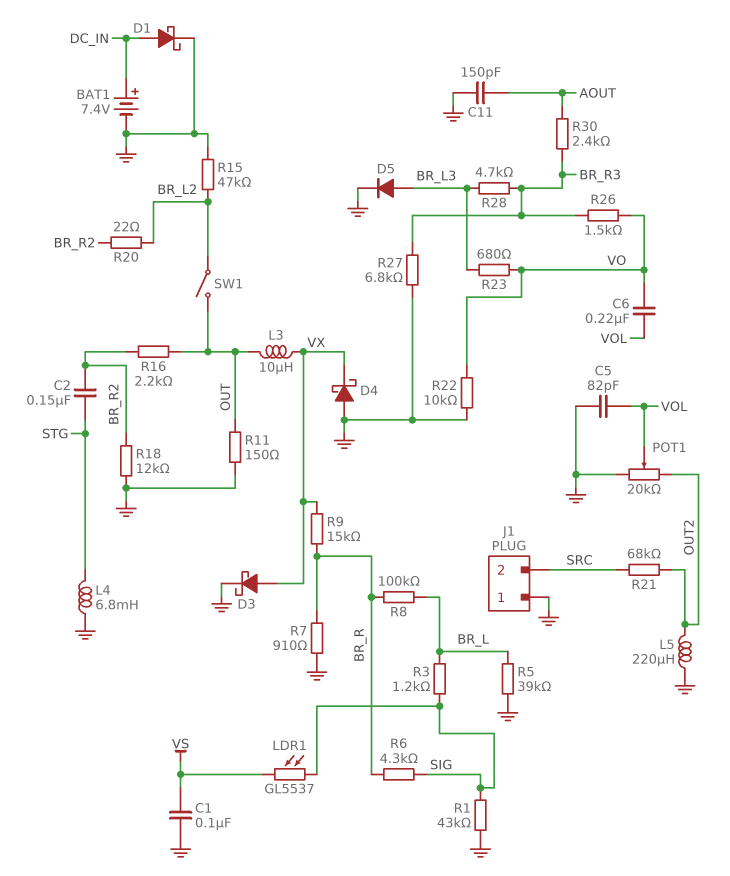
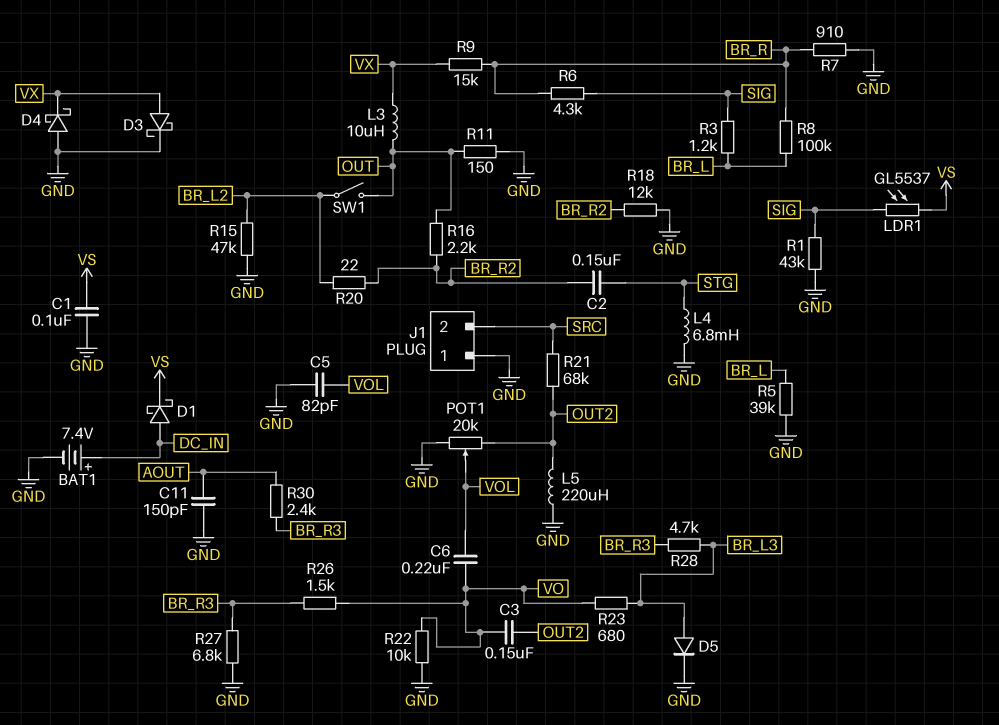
C3: none -> 150nF (OUT2, VO)
D1: schottky (A DC_IN, K GND) -> schottky (A DC_IN, K VS)

